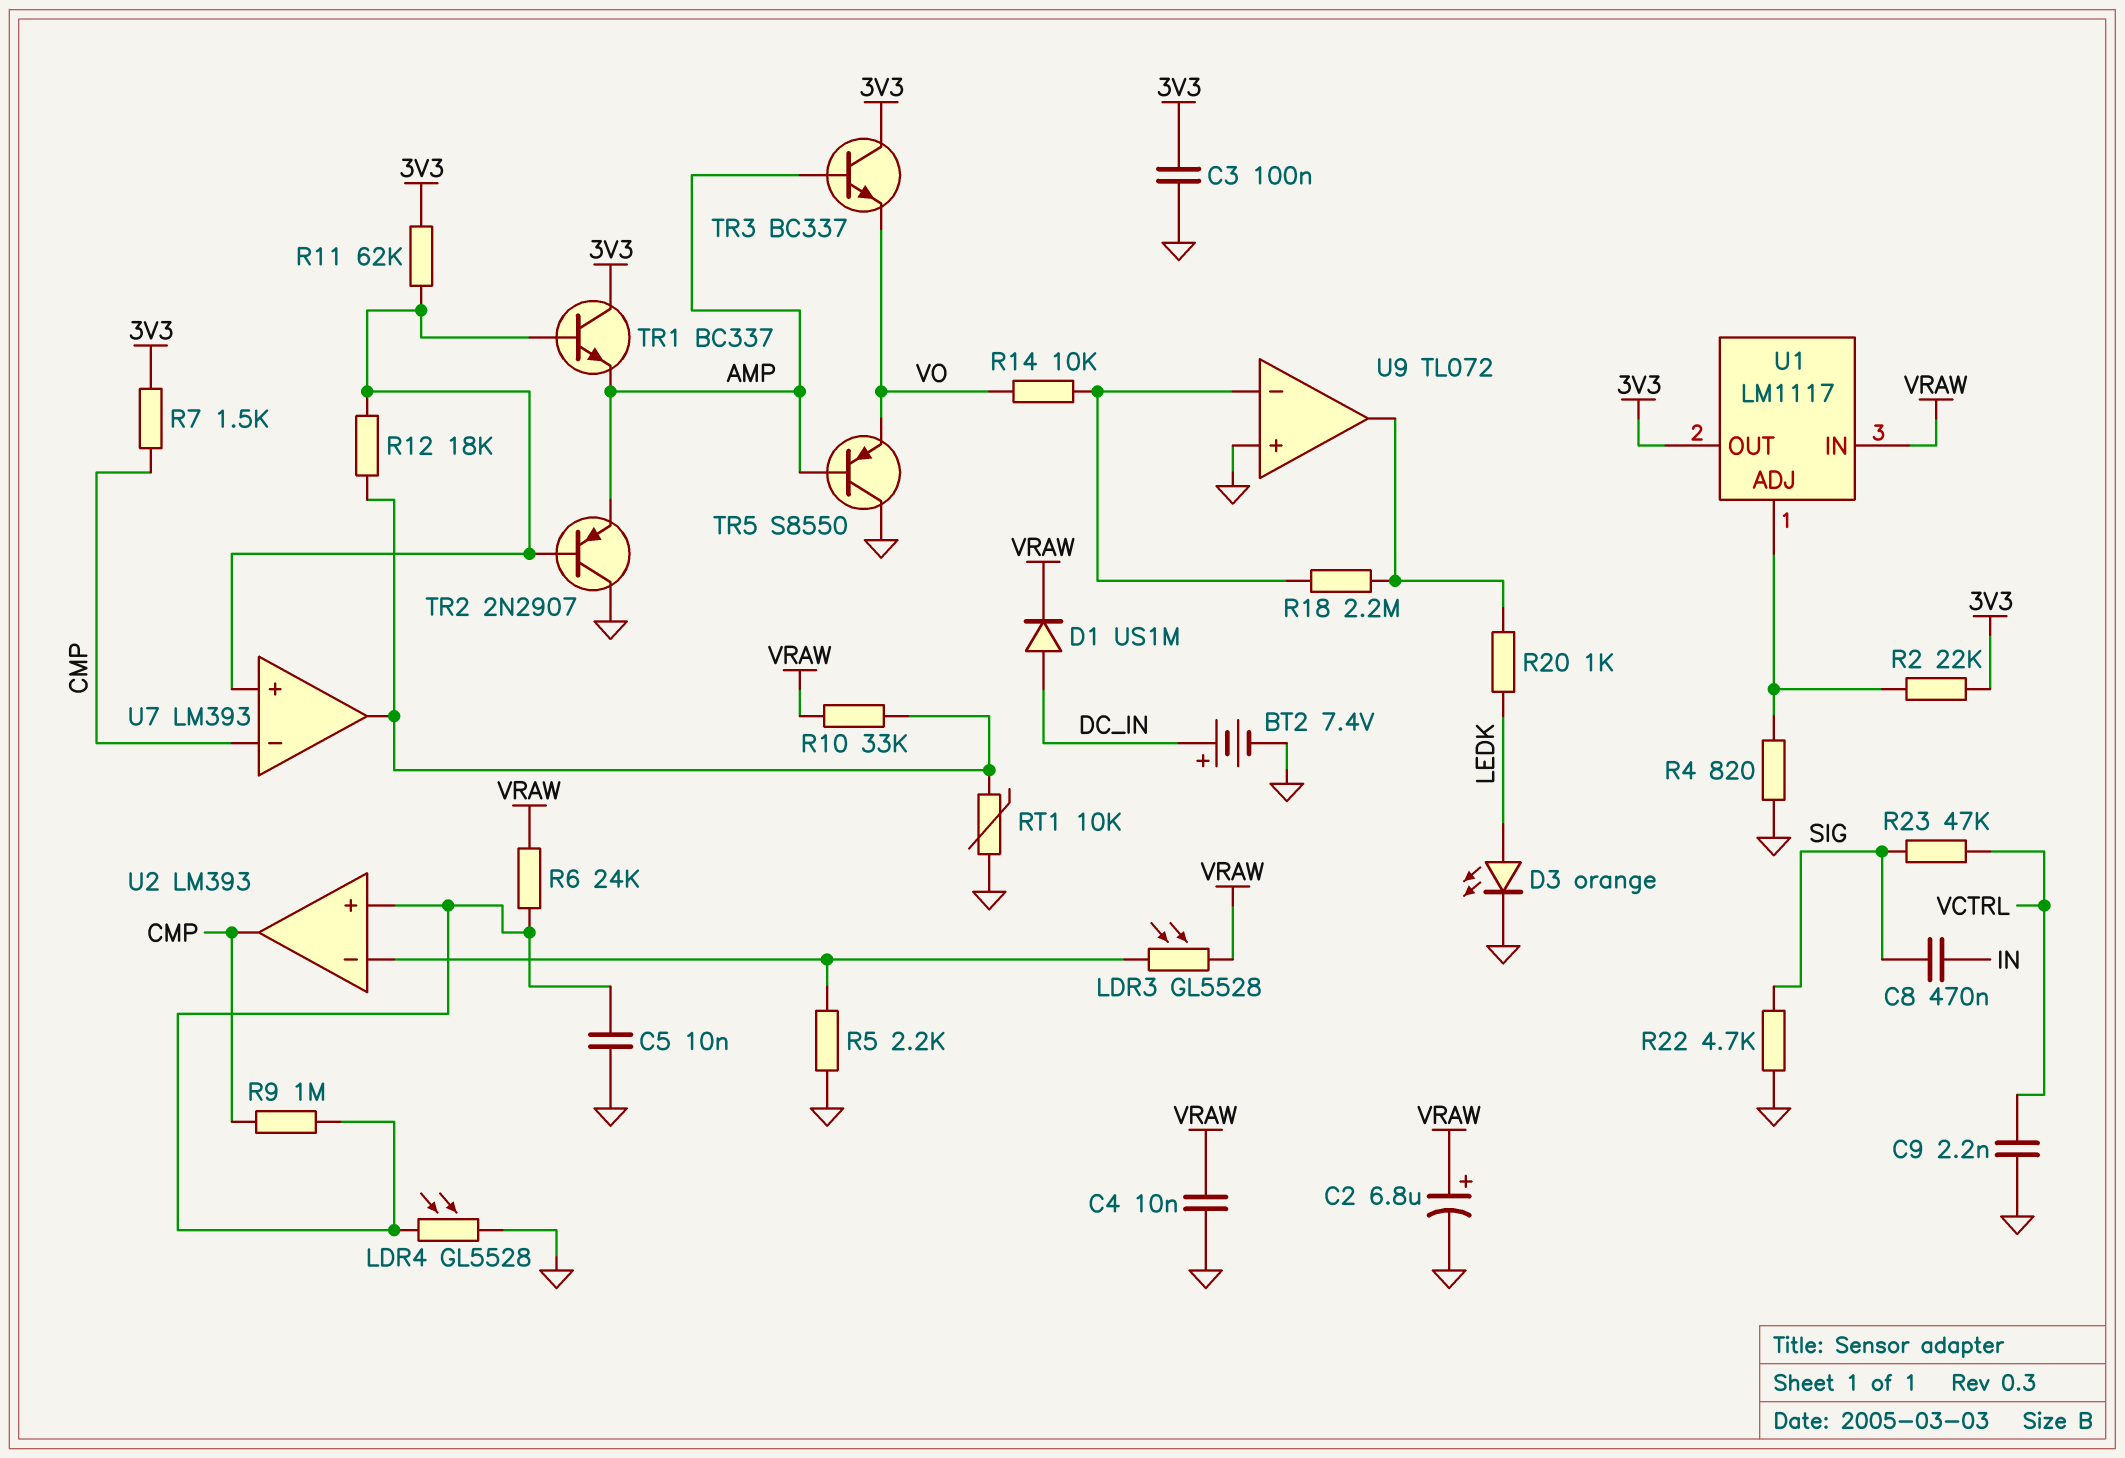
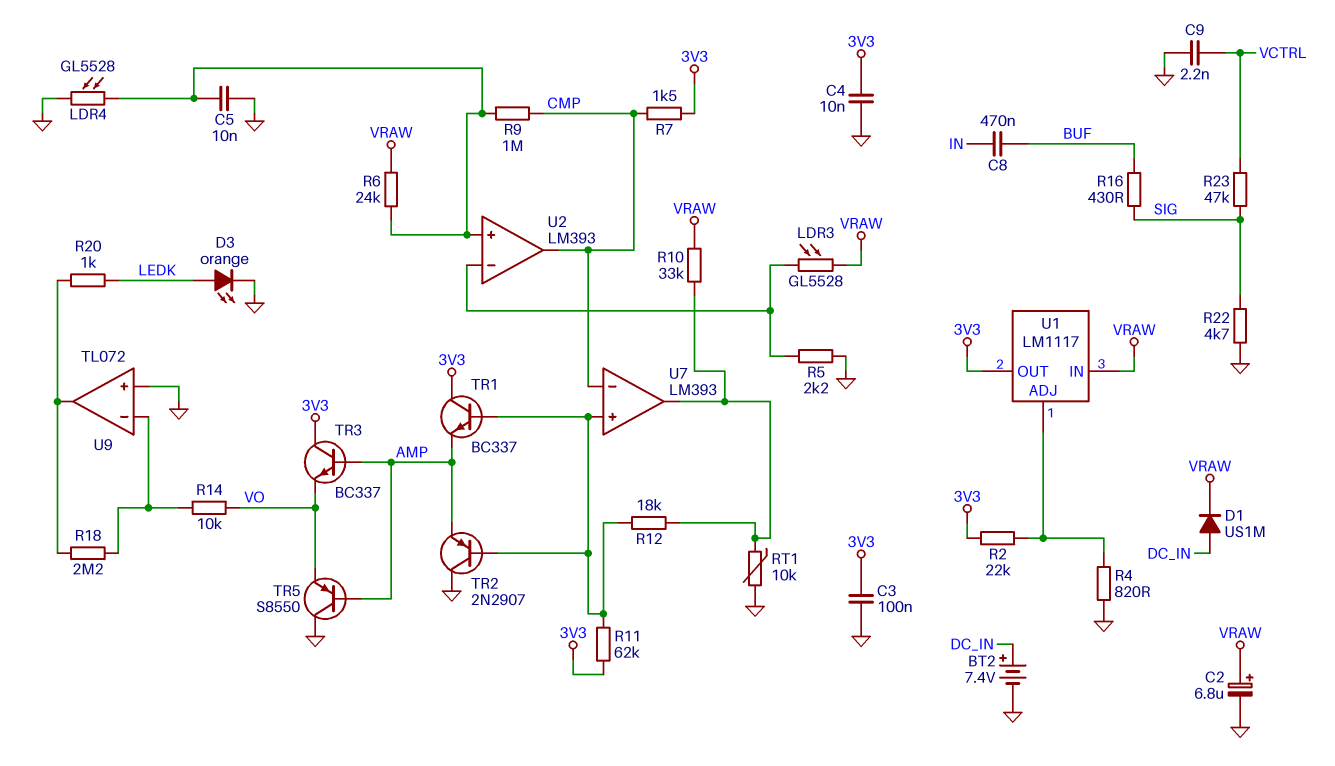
C4: 10nF (GND, VRAW) -> 10nF (3V3, GND)
C8: 470nF (IN, SIG) -> 470nF (BUF, IN)
R16: none -> 430 (BUF, SIG)

